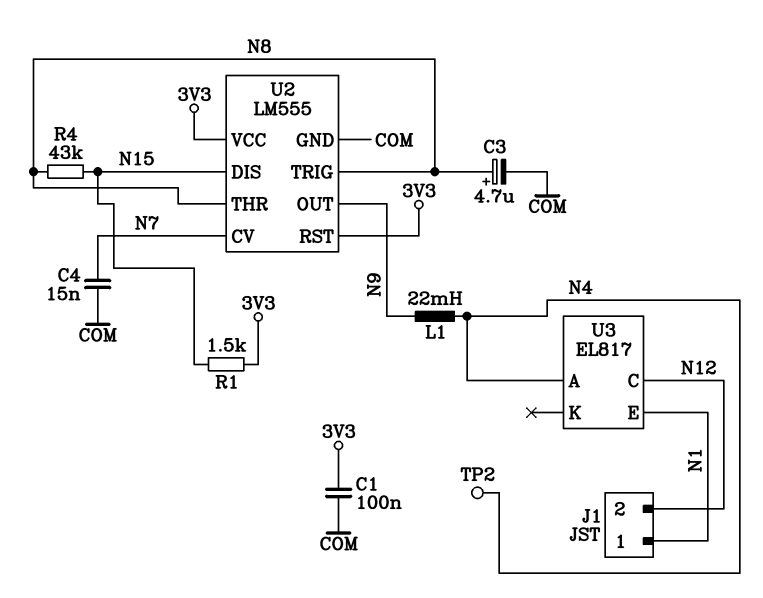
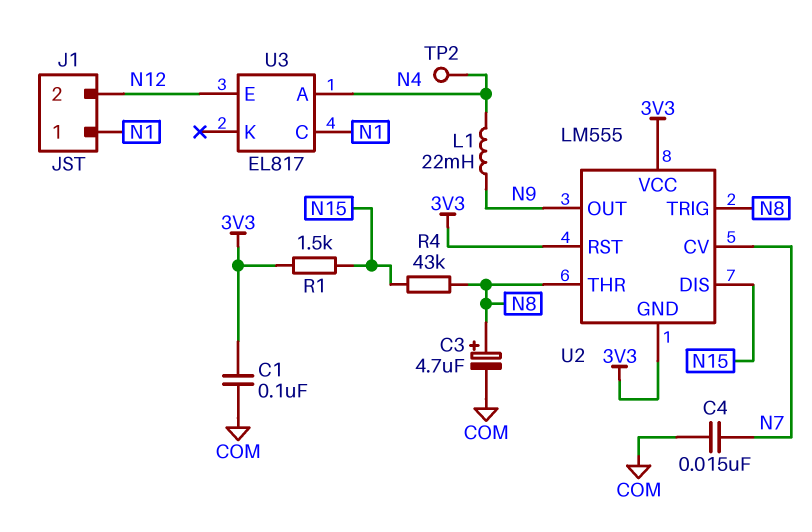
U2 pin GND: COM -> 3V3
U3 pin C: N12 -> N1
U3 pin E: N1 -> N12

